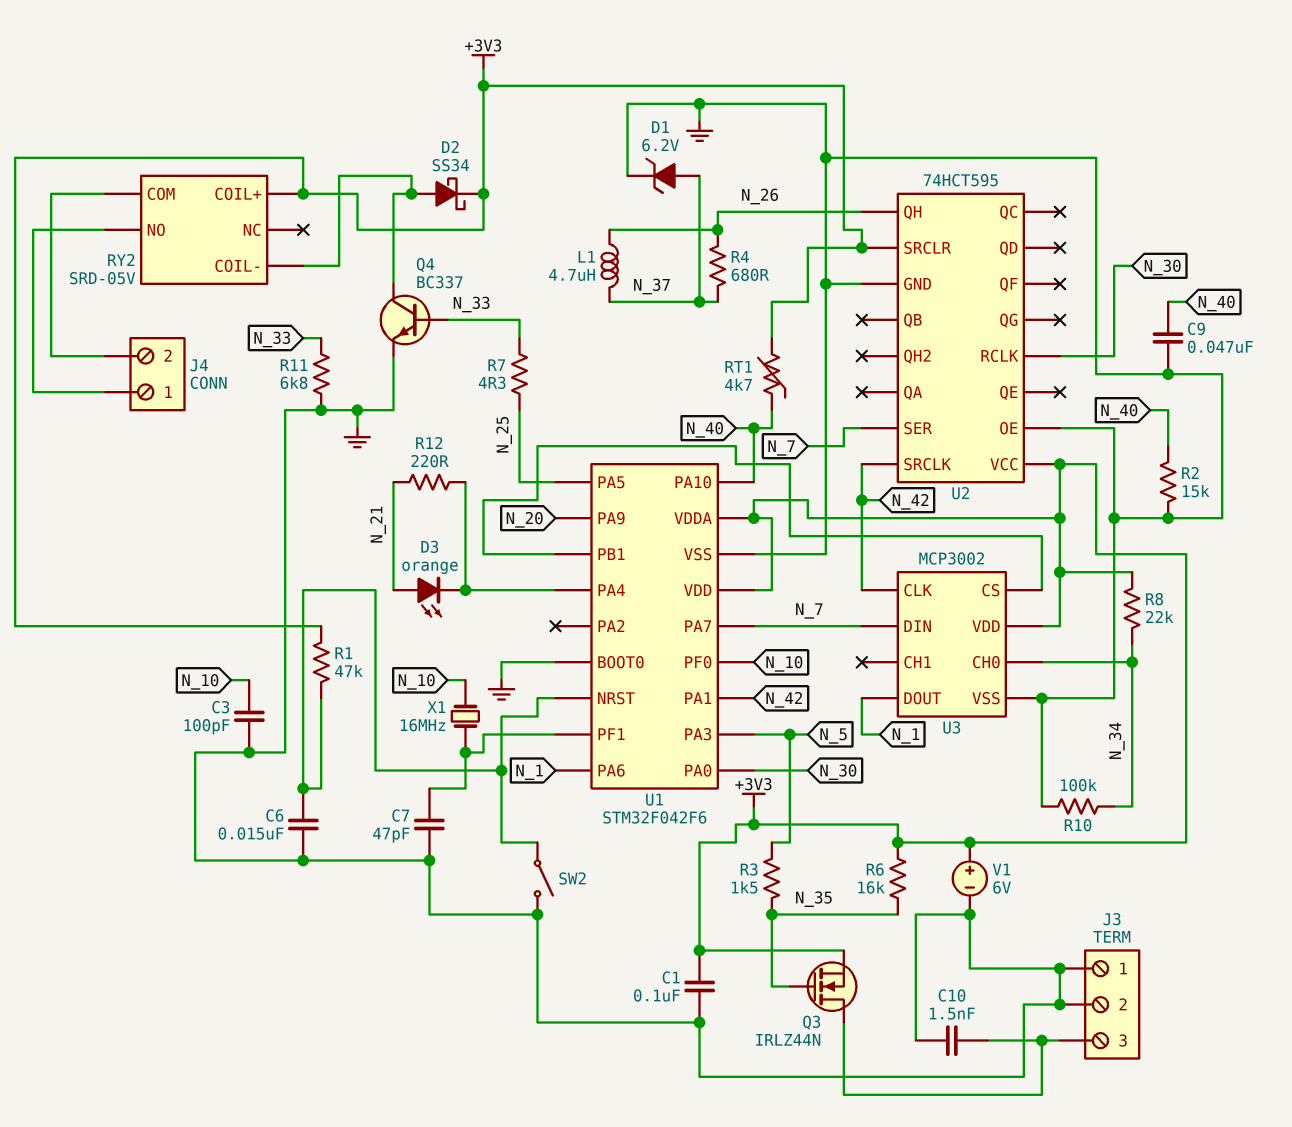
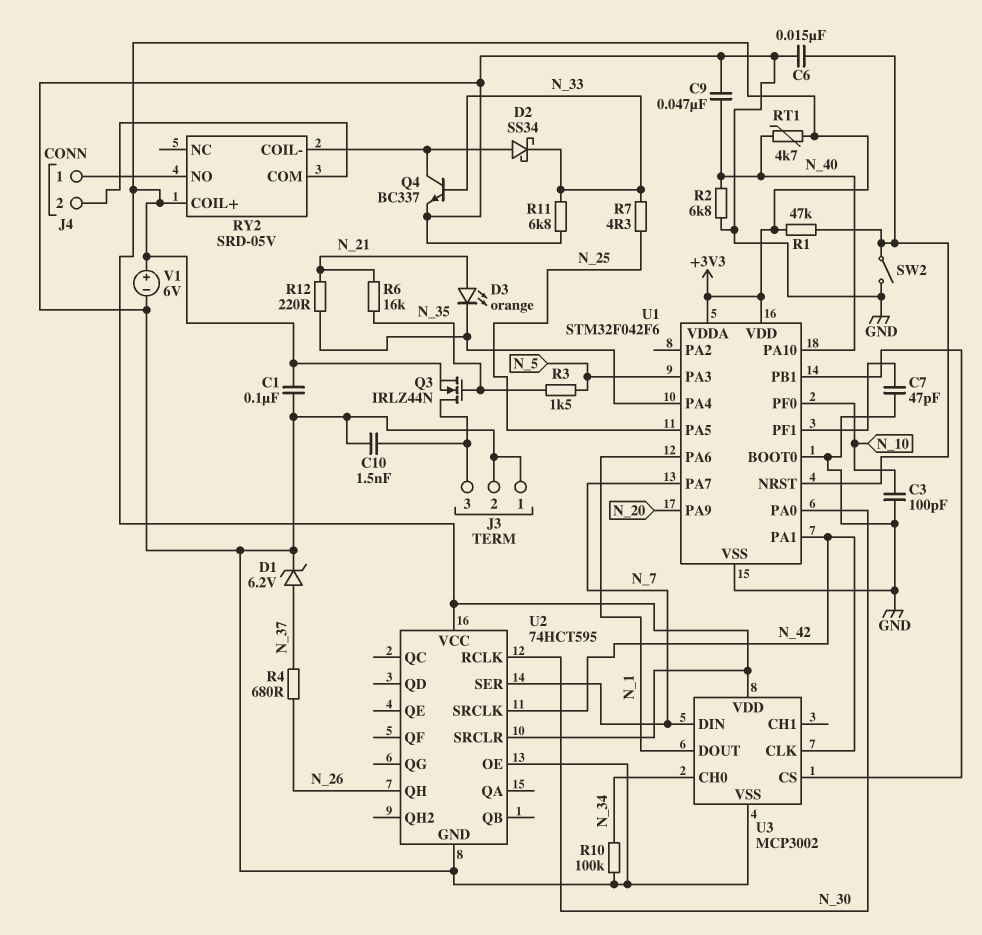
D2: schottky SS34 (A RY2/COIL-, K +3V3) -> schottky SS34 (A RY2/COIL-, K N_33)
L1: 4.7uH (N_26, N_37) -> none
R2: 15k (GND, N_40) -> 6.8k (GND, N_40)
R6: 16k (+3V3, N_35) -> 16k (N_21, N_35)
R8: 22k (+3V3, N_34) -> none
X1: 16MHz (N_10, U1/PF1) -> none

